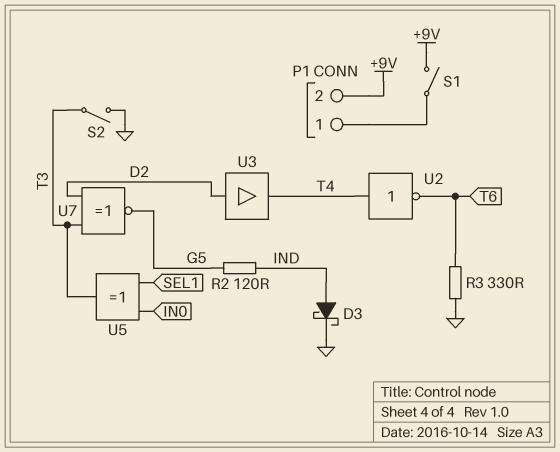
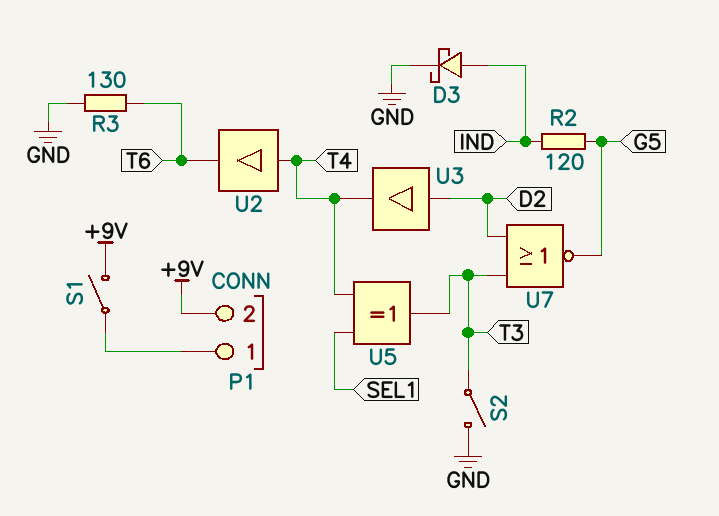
R3: 330 (GND, T6) -> 130 (GND, T6)
U2: NOT (in T4, out T6) -> buffer (in T4, out T6)
U5: XOR (in IN0, in SEL1, out T3) -> XOR (in SEL1, in T4, out T3)
U7: XNOR (in D2, in T3, out G5) -> NOR (in D2, in T3, out G5)

